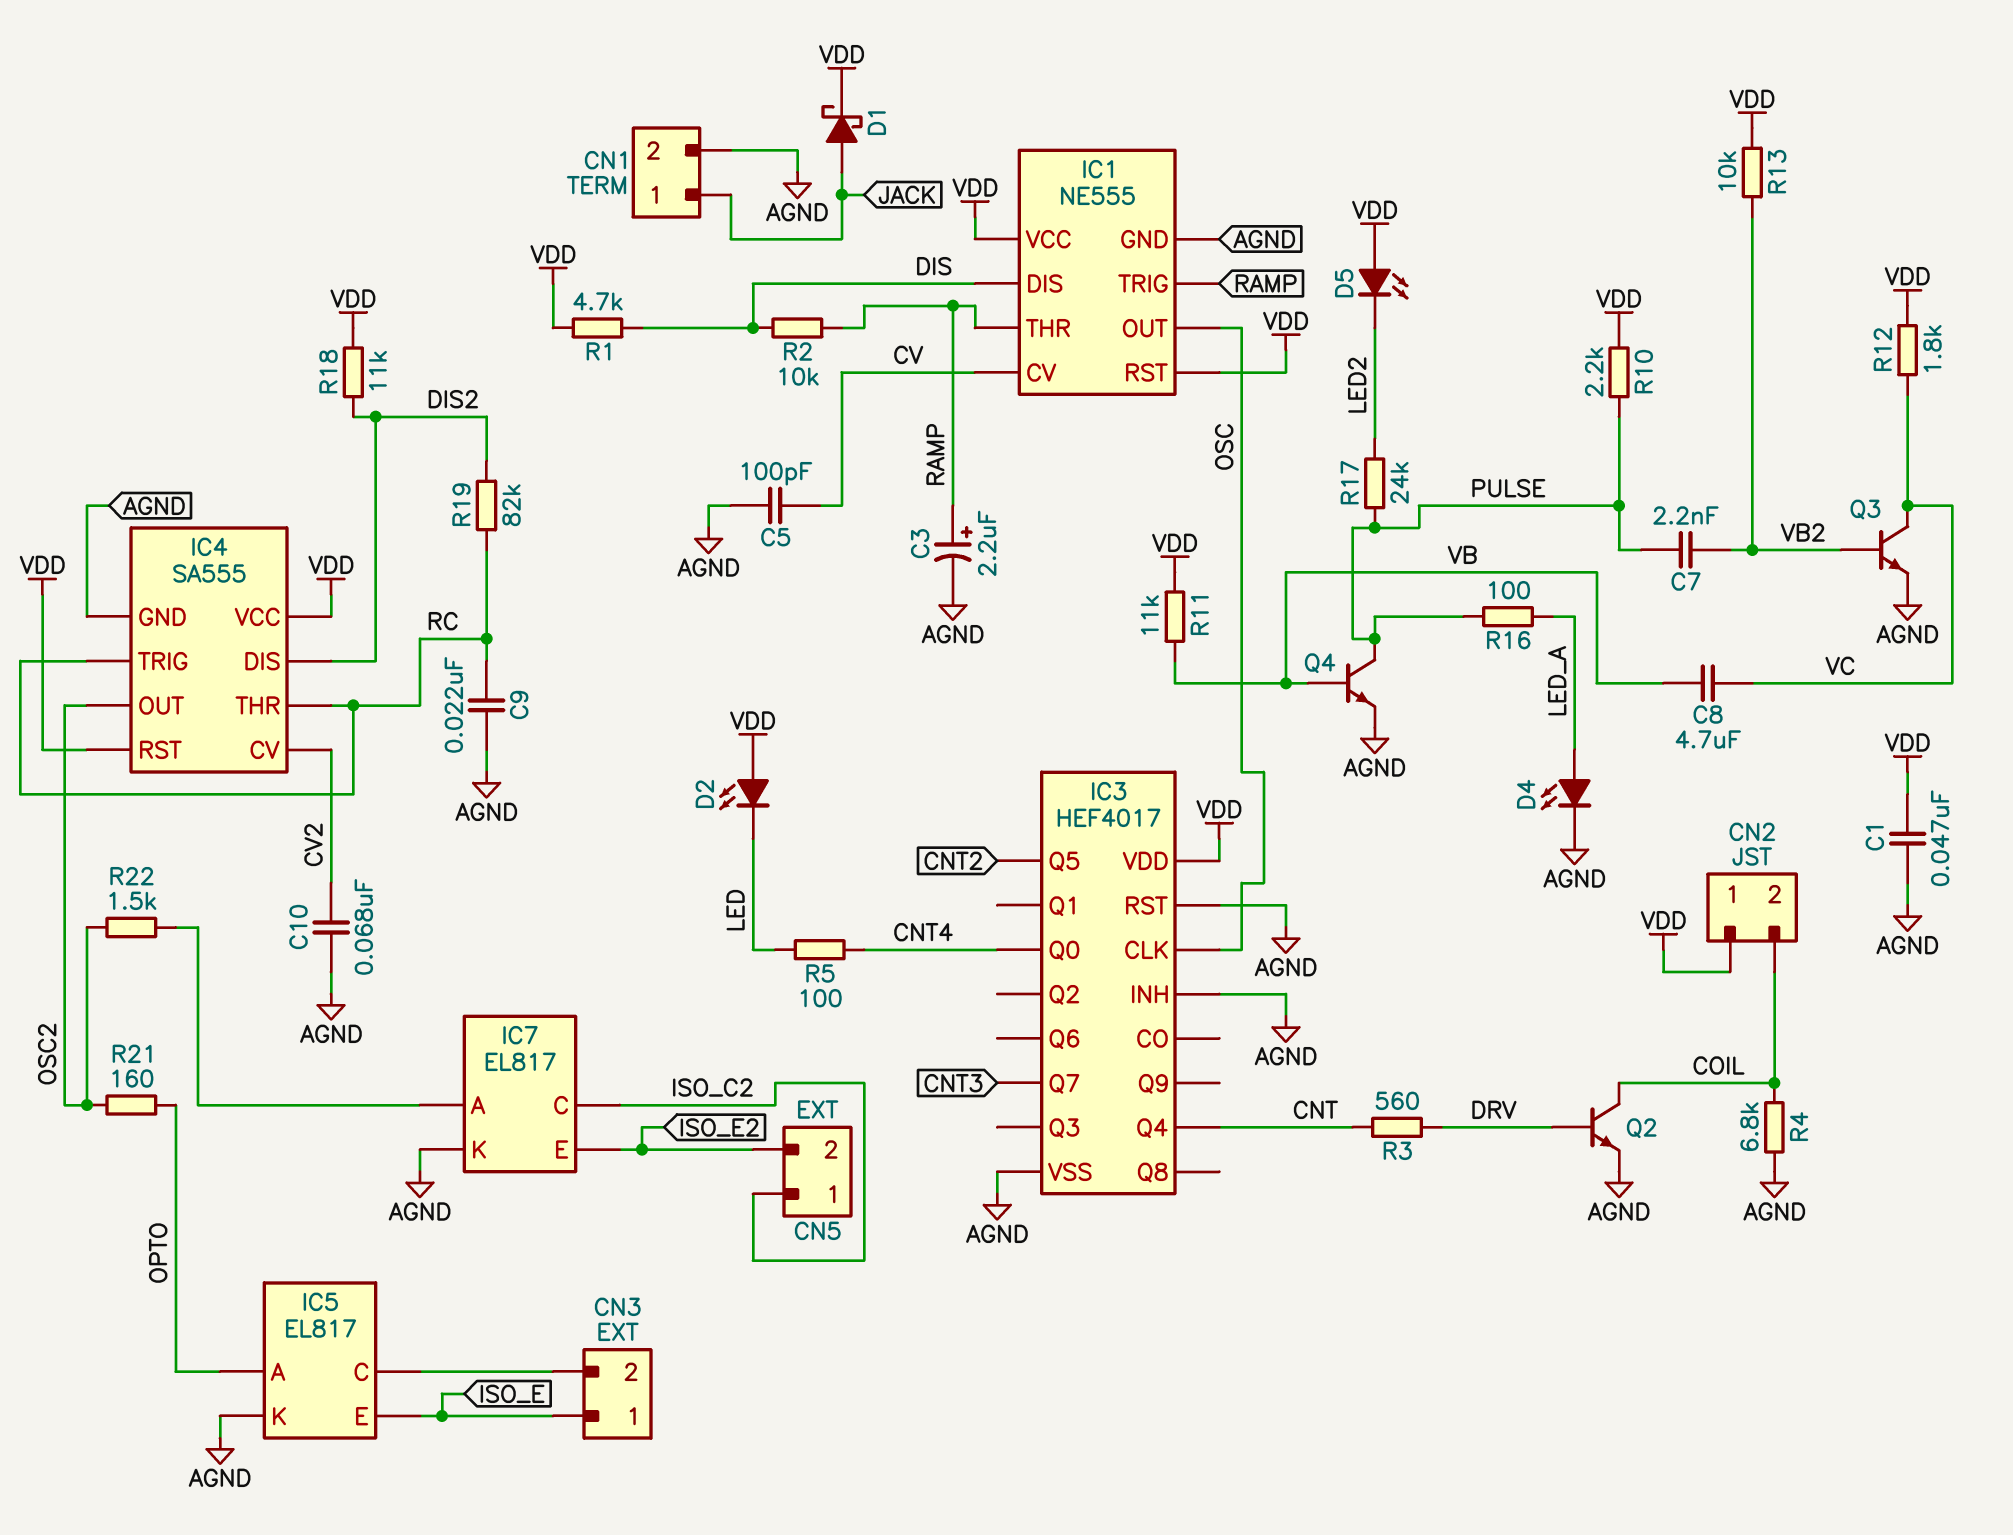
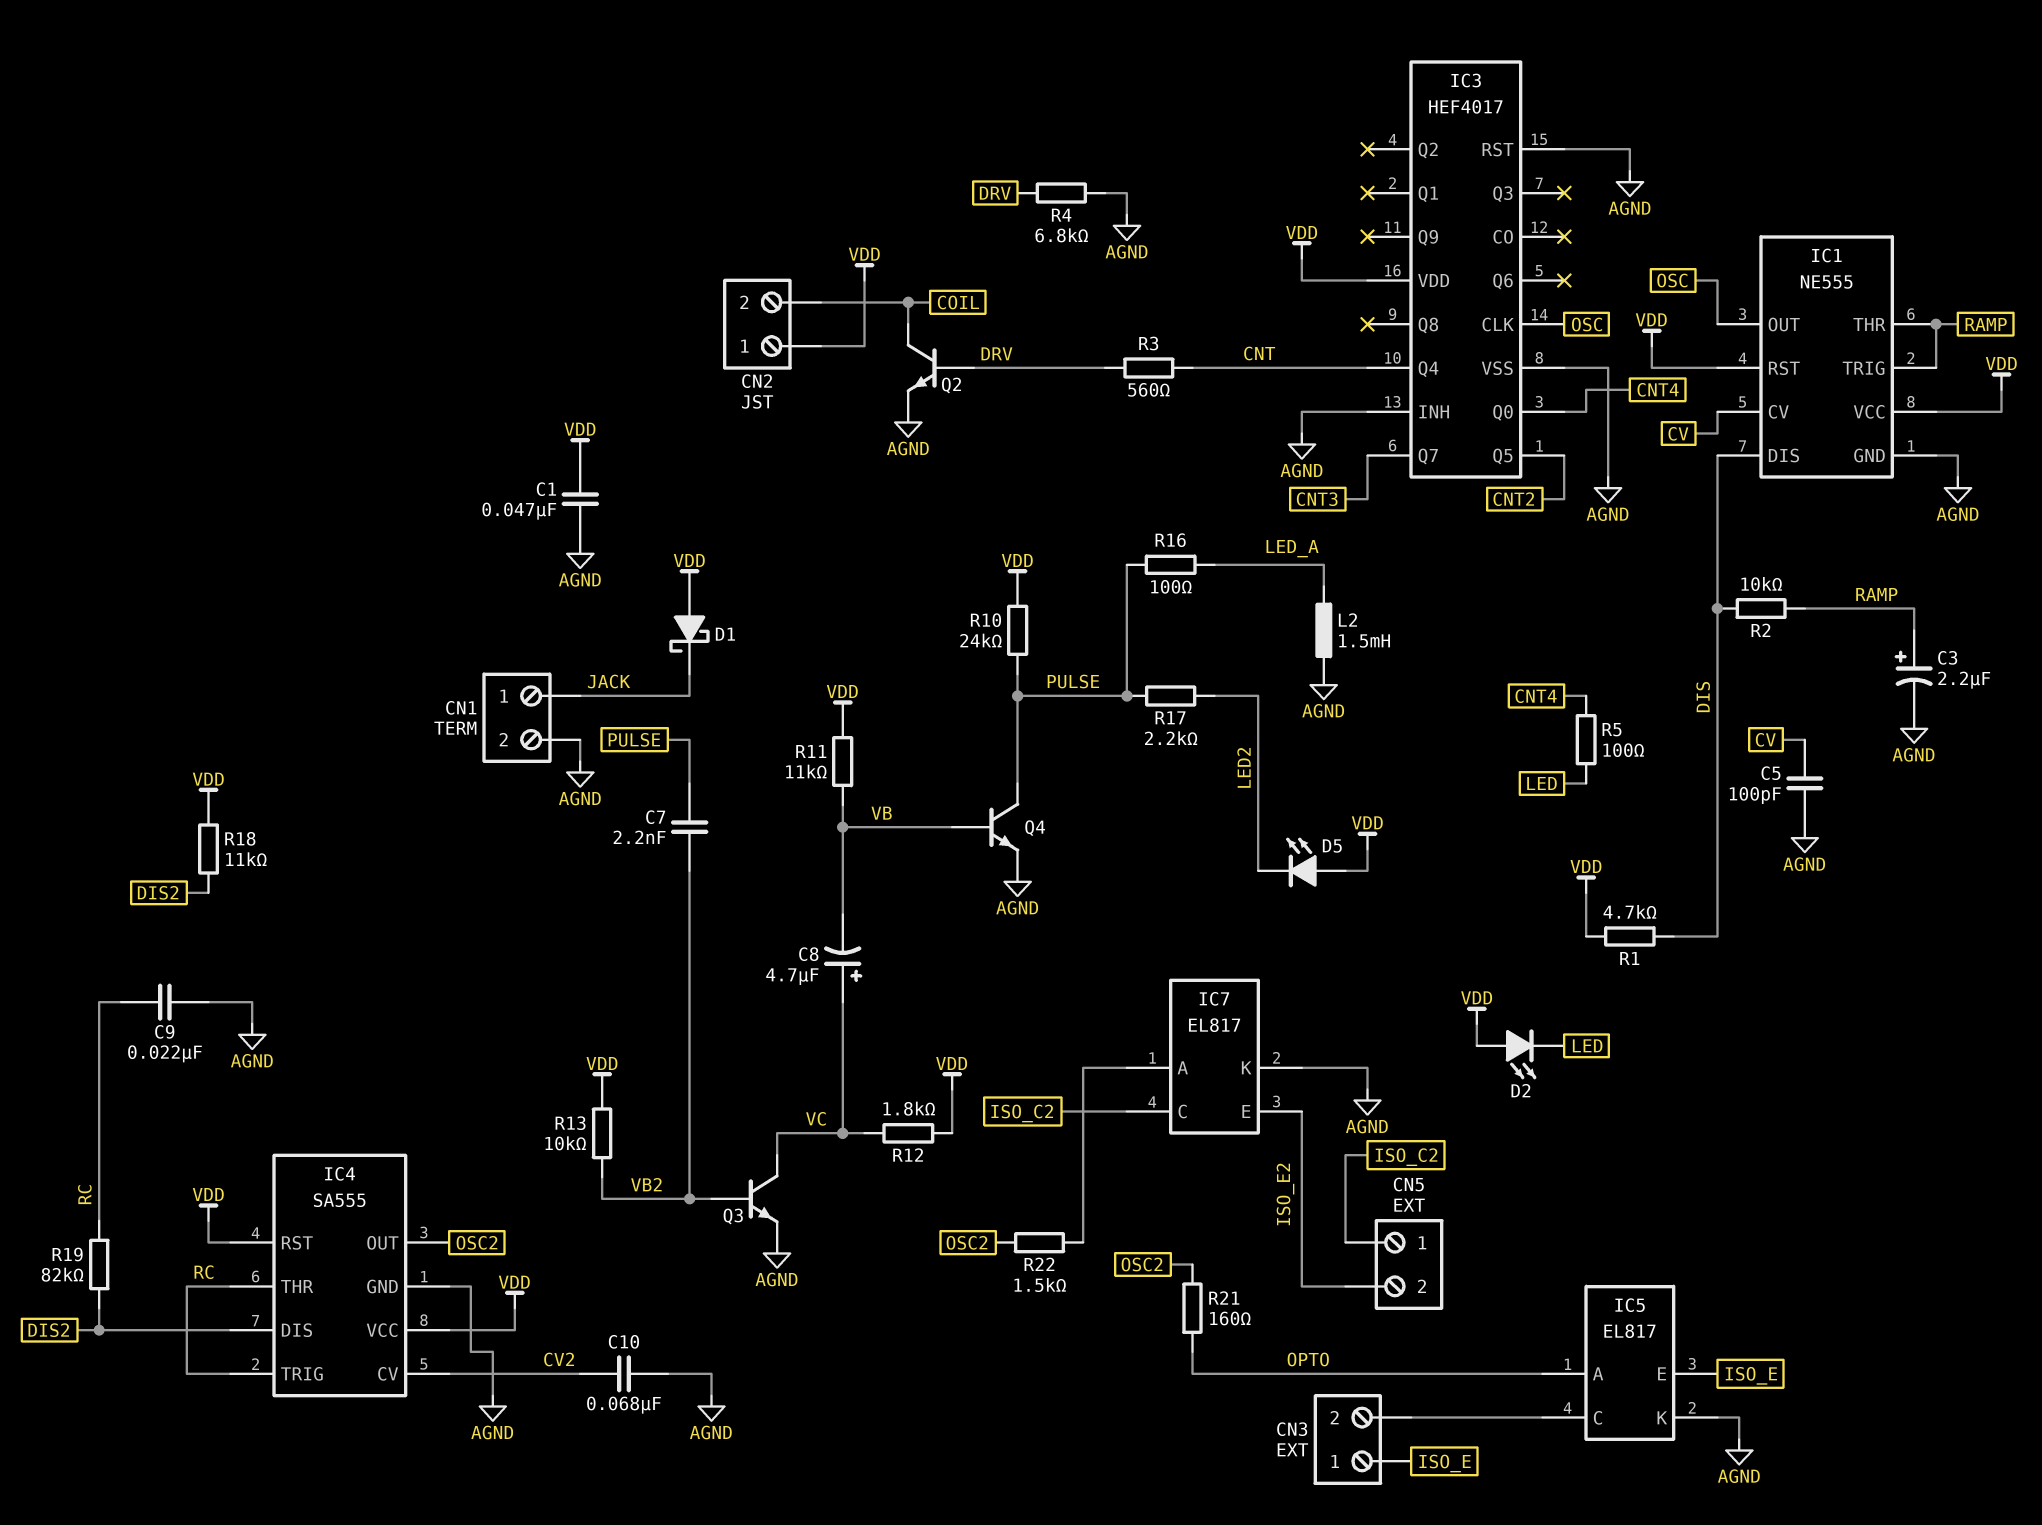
C8: 4.7uF (VB, VC) -> 4.7uF (plus VC, minus VB)
D1: schottky (A JACK, K VDD) -> schottky (A VDD, K JACK)
D4: LED (A LED_A, K AGND) -> none
L2: none -> 1.5mH (AGND, LED_A)
R4: 6.8k (AGND, COIL) -> 6.8k (AGND, DRV)
R10: 2.2k (PULSE, VDD) -> 24k (PULSE, VDD)
R17: 24k (LED2, PULSE) -> 2.2k (LED2, PULSE)

